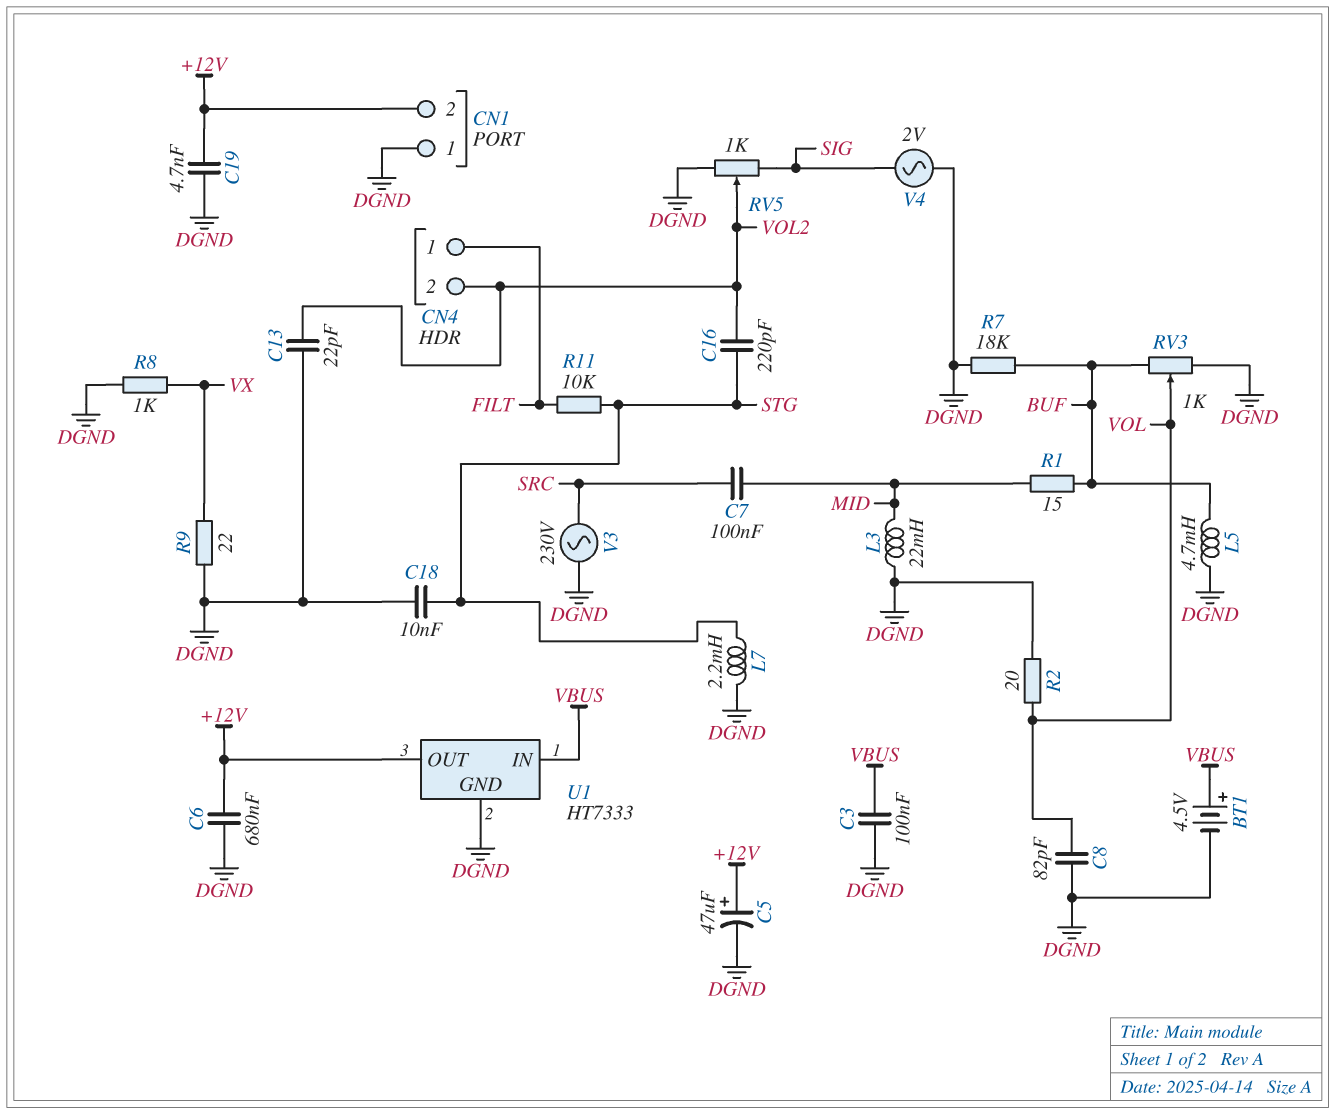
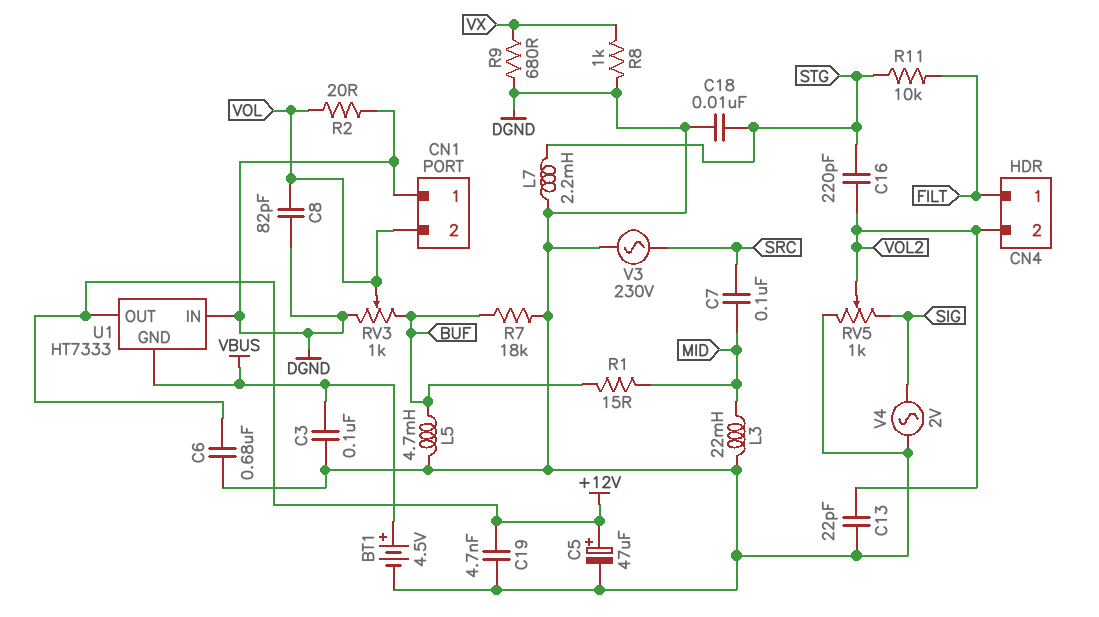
CN1 pin 2: +12V -> VOL
R9: 22 (DGND, VX) -> 680 (DGND, VX)
U1 pin GND: DGND -> VBUS
U1 pin IN: VBUS -> DGND

